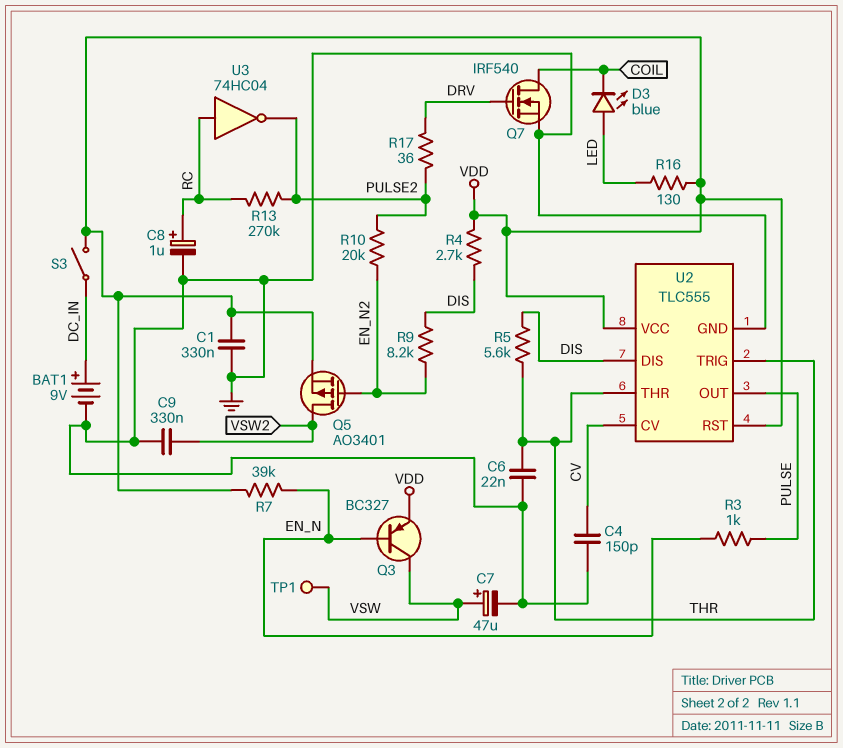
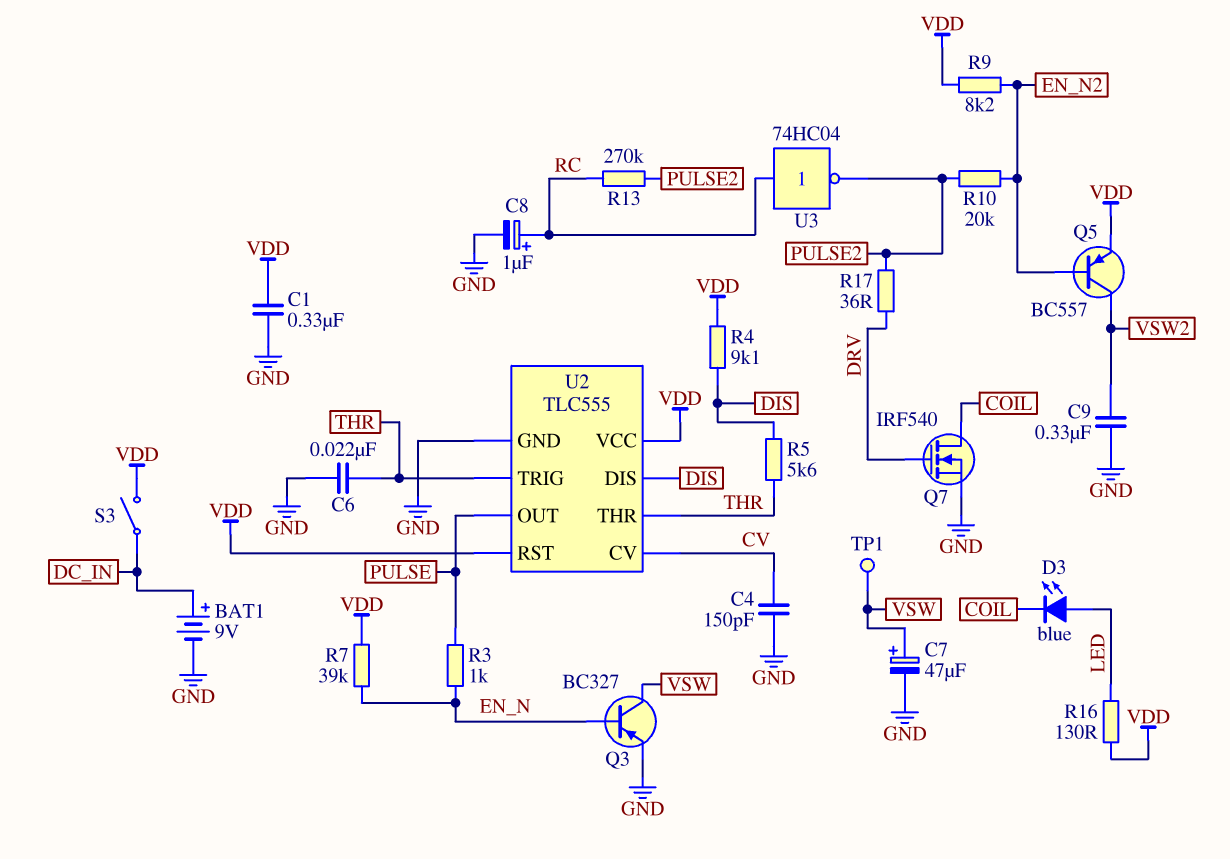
Q3: PNP BC327 (B EN_N, C VSW, E VDD) -> PNP BC327 (B EN_N, C VSW, E GND)
Q5: PMOS AO3401 (G EN_N2, D VSW2, S VDD) -> PNP BC557 (B EN_N2, C VSW2, E VDD)
R4: 2.7k (DIS, VDD) -> 9.1k (DIS, VDD)
R9: 8.2k (DIS, EN_N2) -> 8.2k (EN_N2, VDD)

